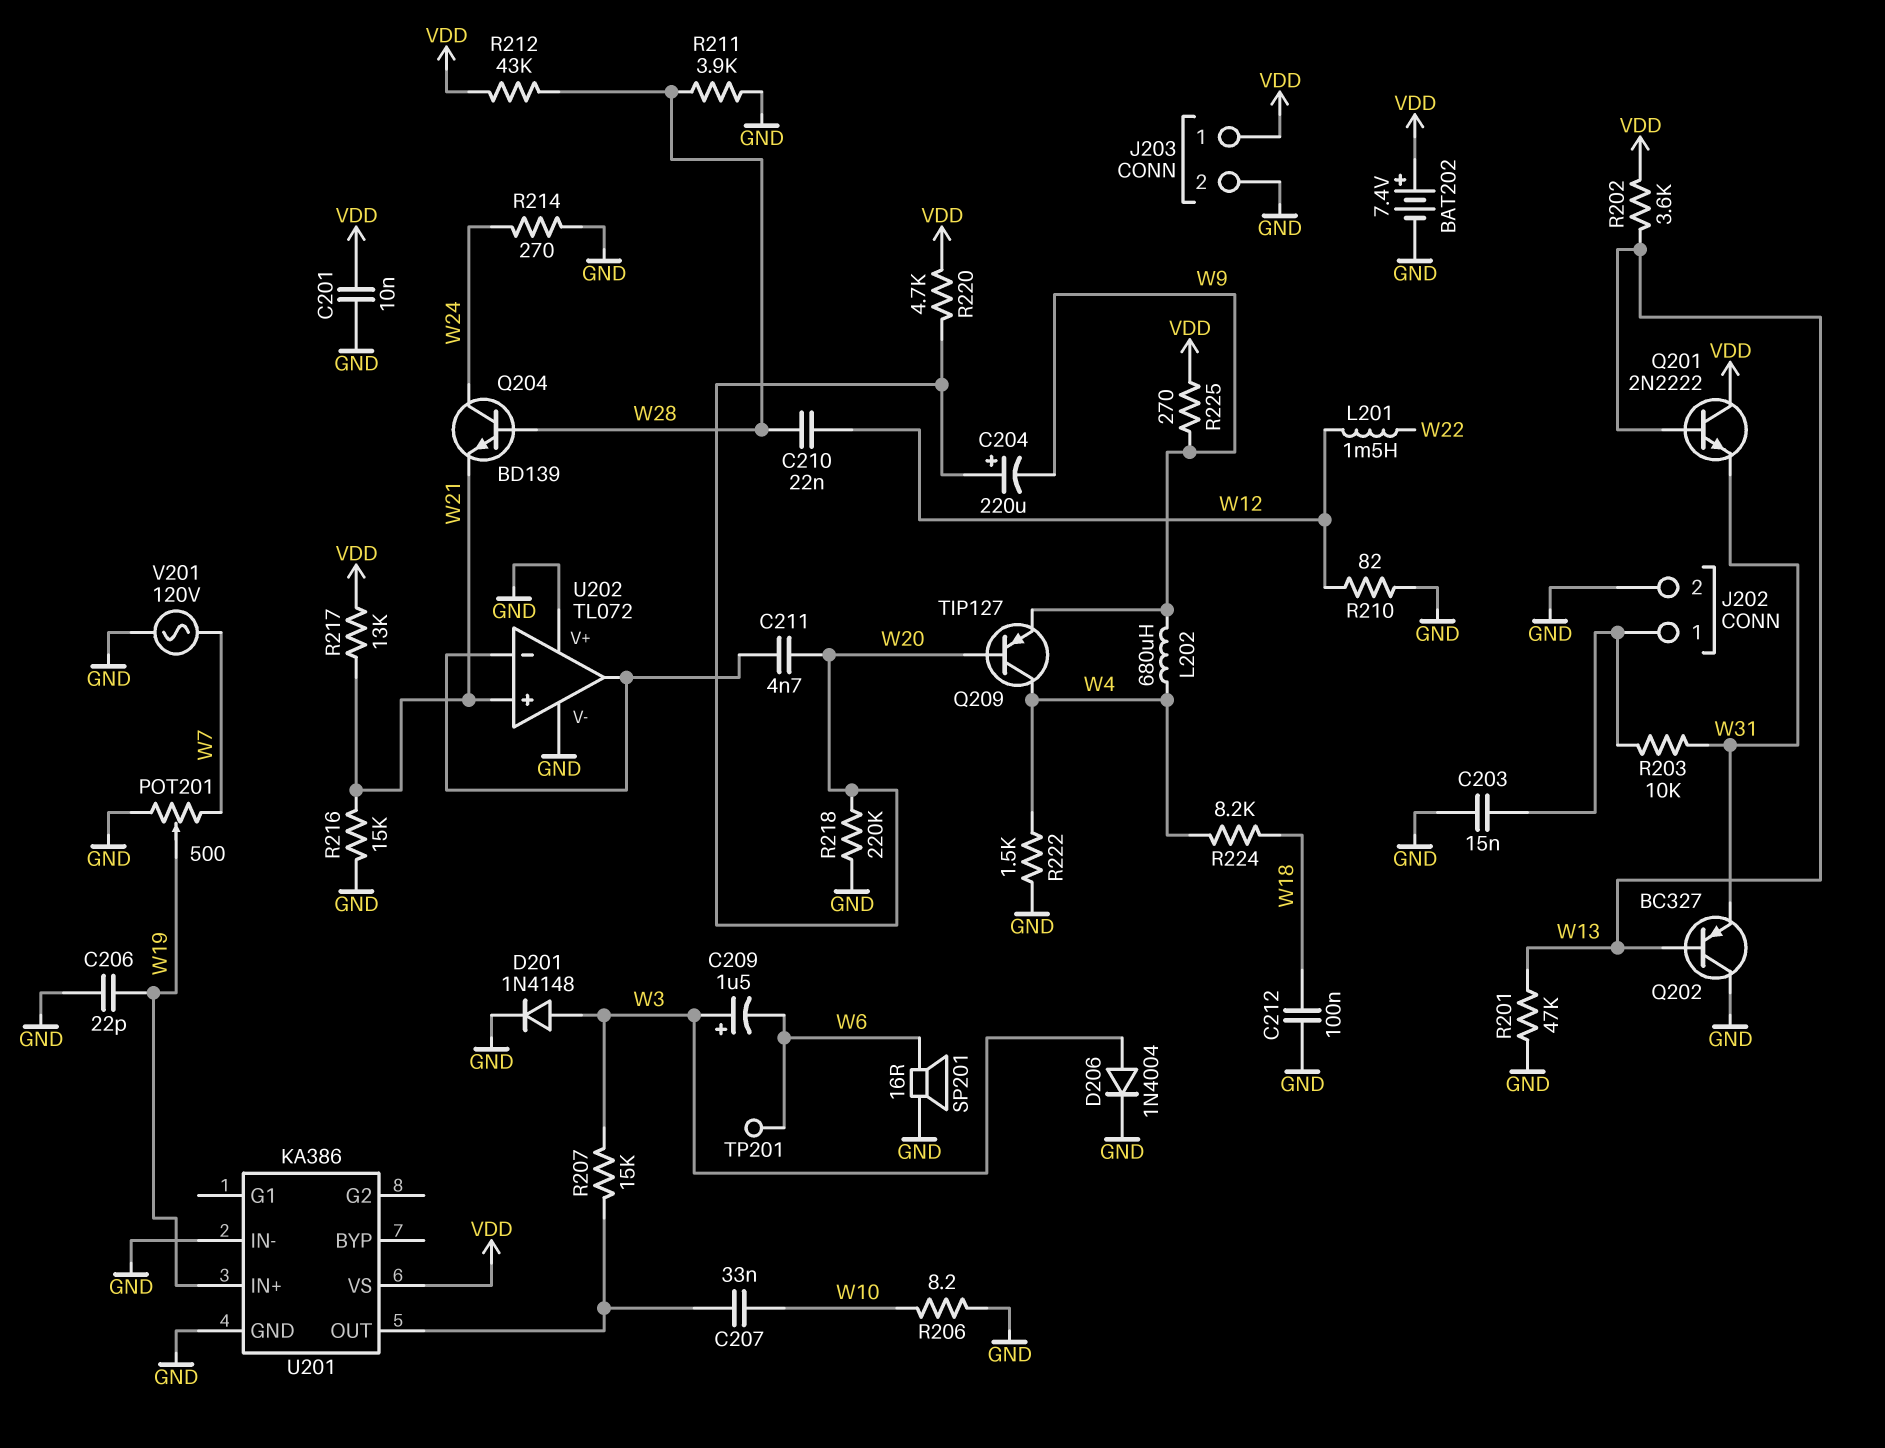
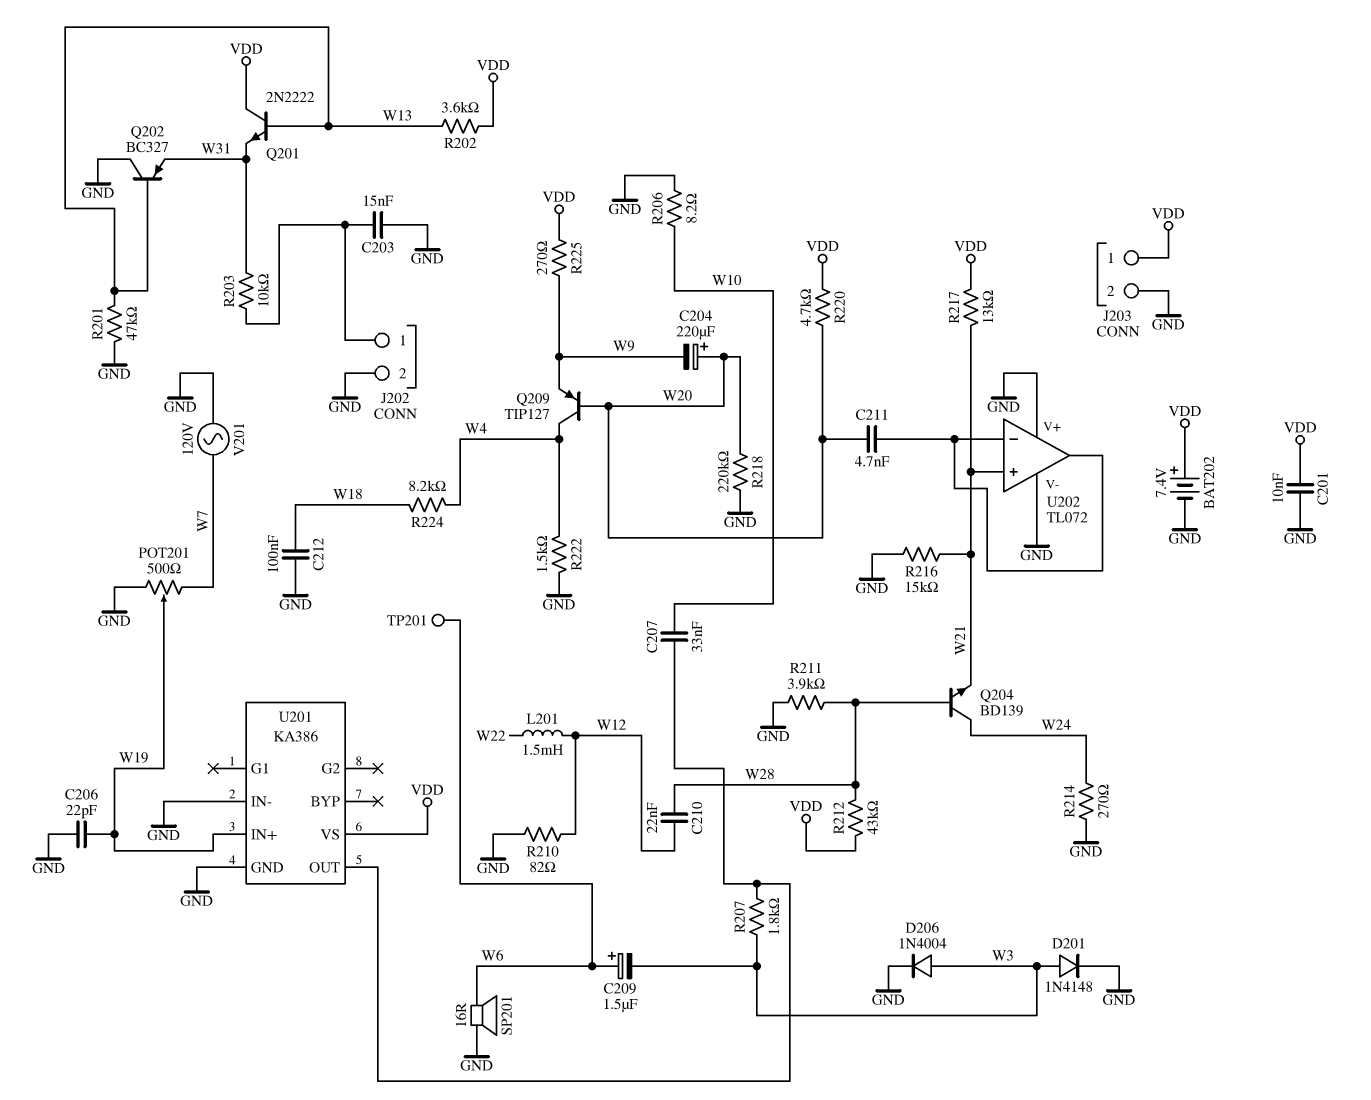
C209: 1.5uF (plus W3, minus W6) -> 1.5uF (plus W6, minus W3)
L202: 680uH (W4, W9) -> none
R207: 15k (U201/OUT, W3) -> 1.8k (U201/OUT, W3)

